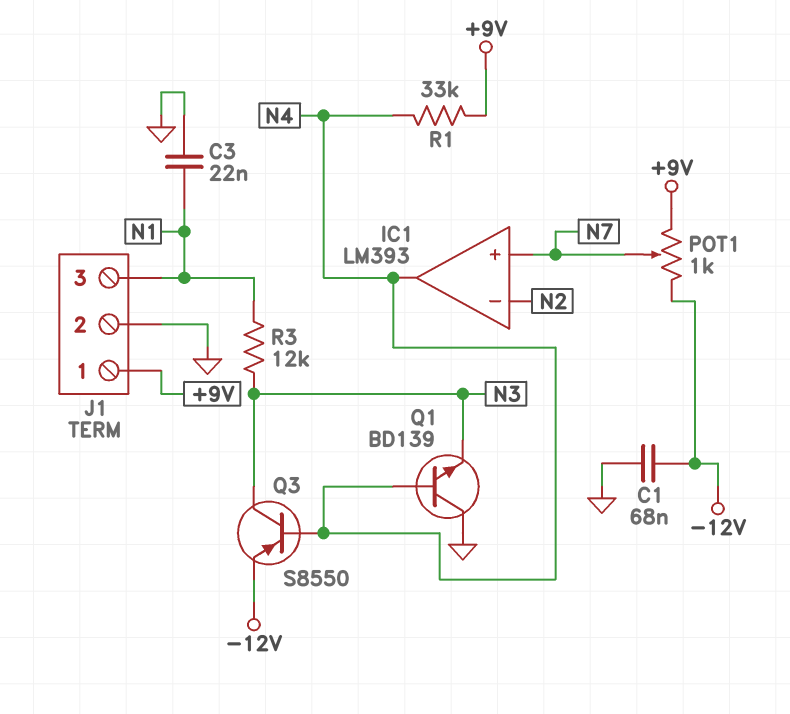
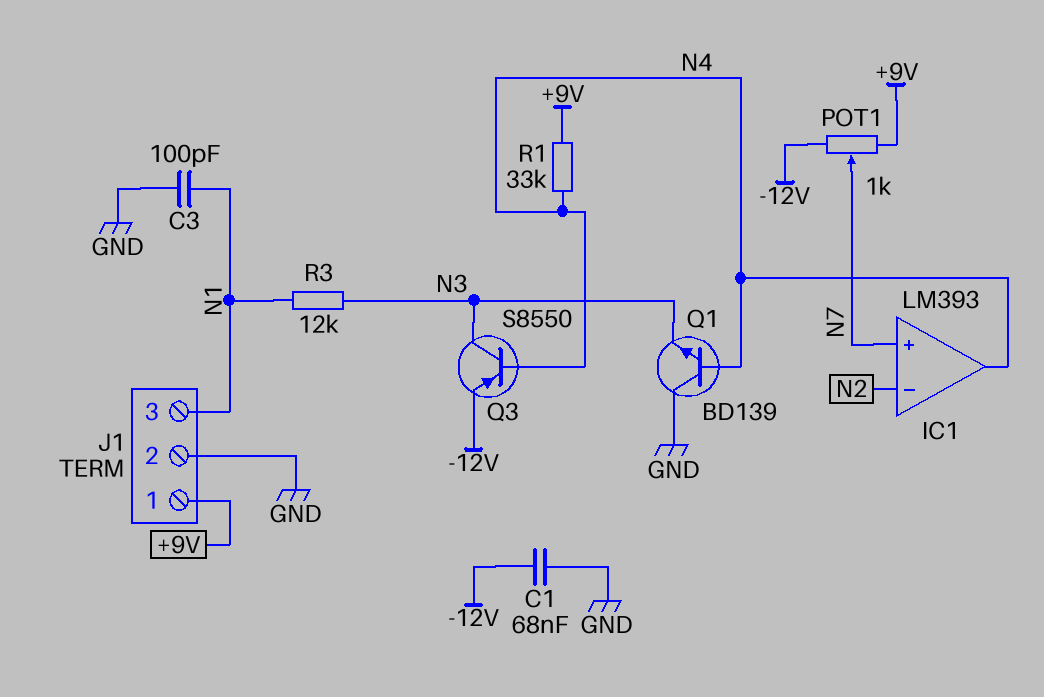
C3: 22nF (GND, N1) -> 100pF (GND, N1)

